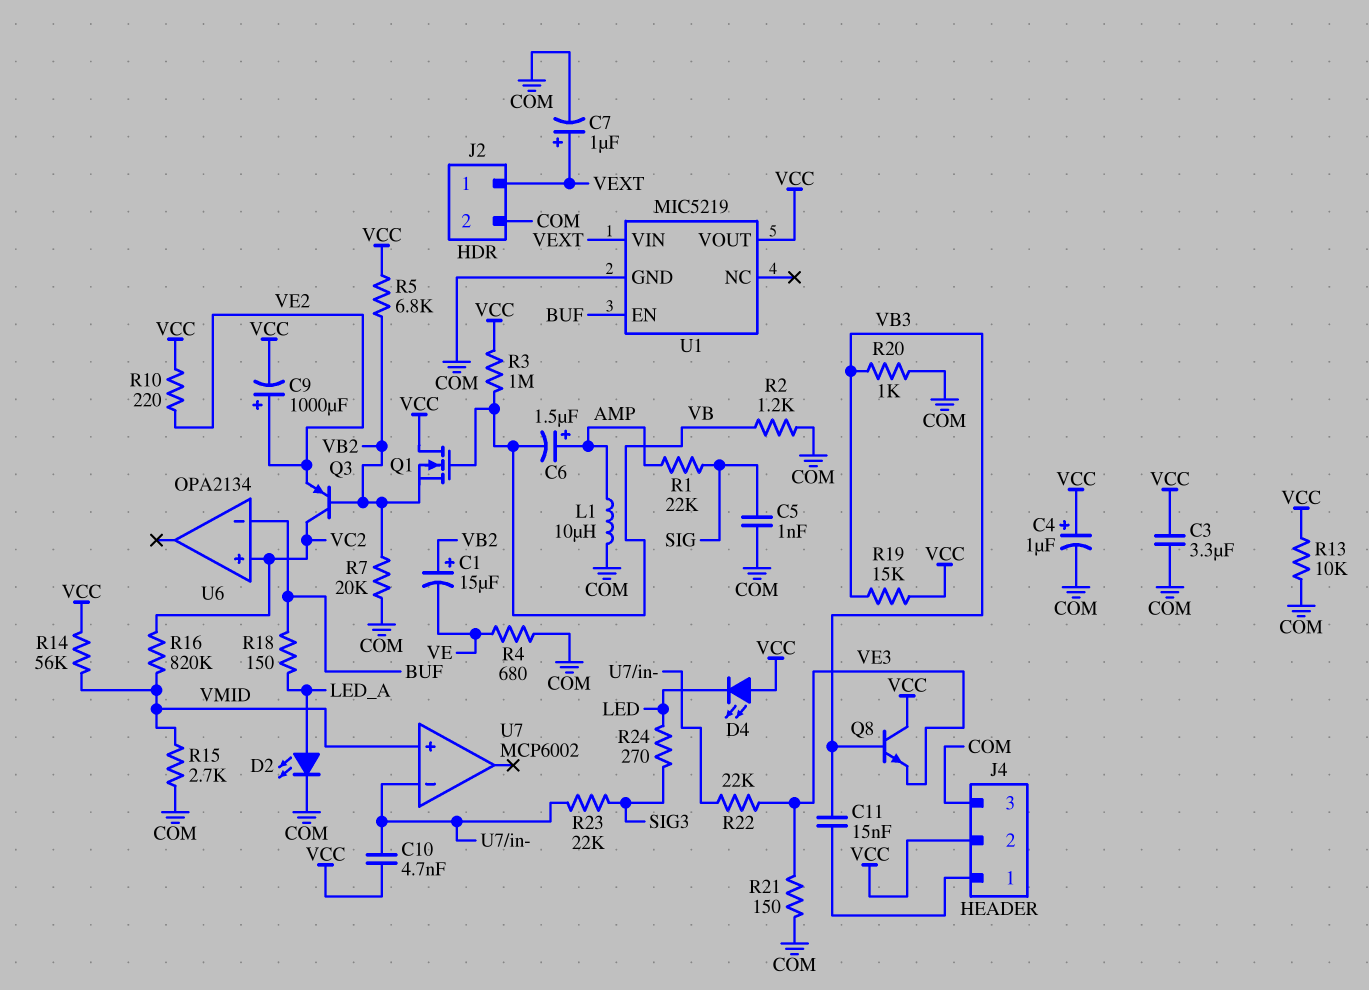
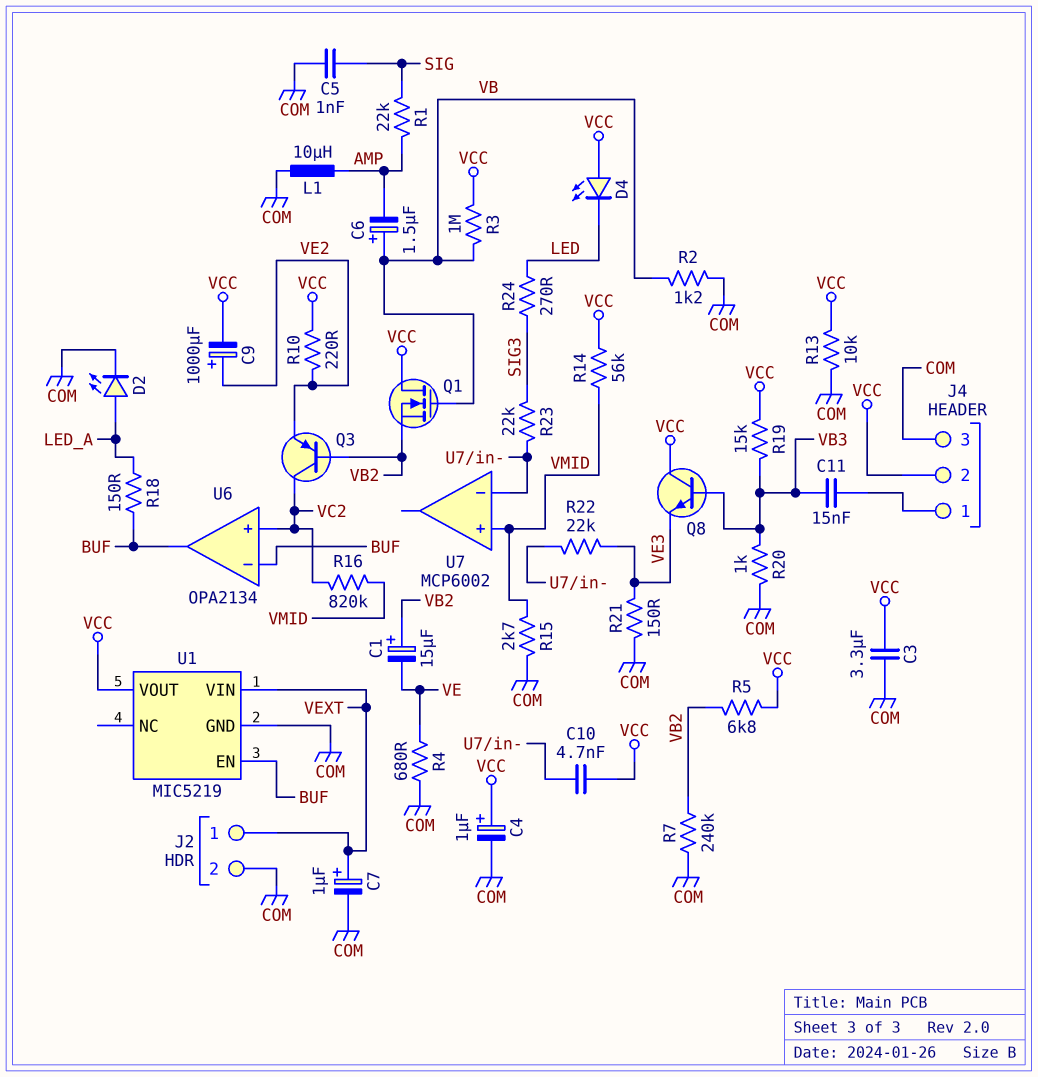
C6: 1.5uF (plus AMP, minus VB) -> 1.5uF (plus VB, minus AMP)
R7: 20k (COM, VB2) -> 240k (COM, VB2)
U6 pin out: none -> BUF

